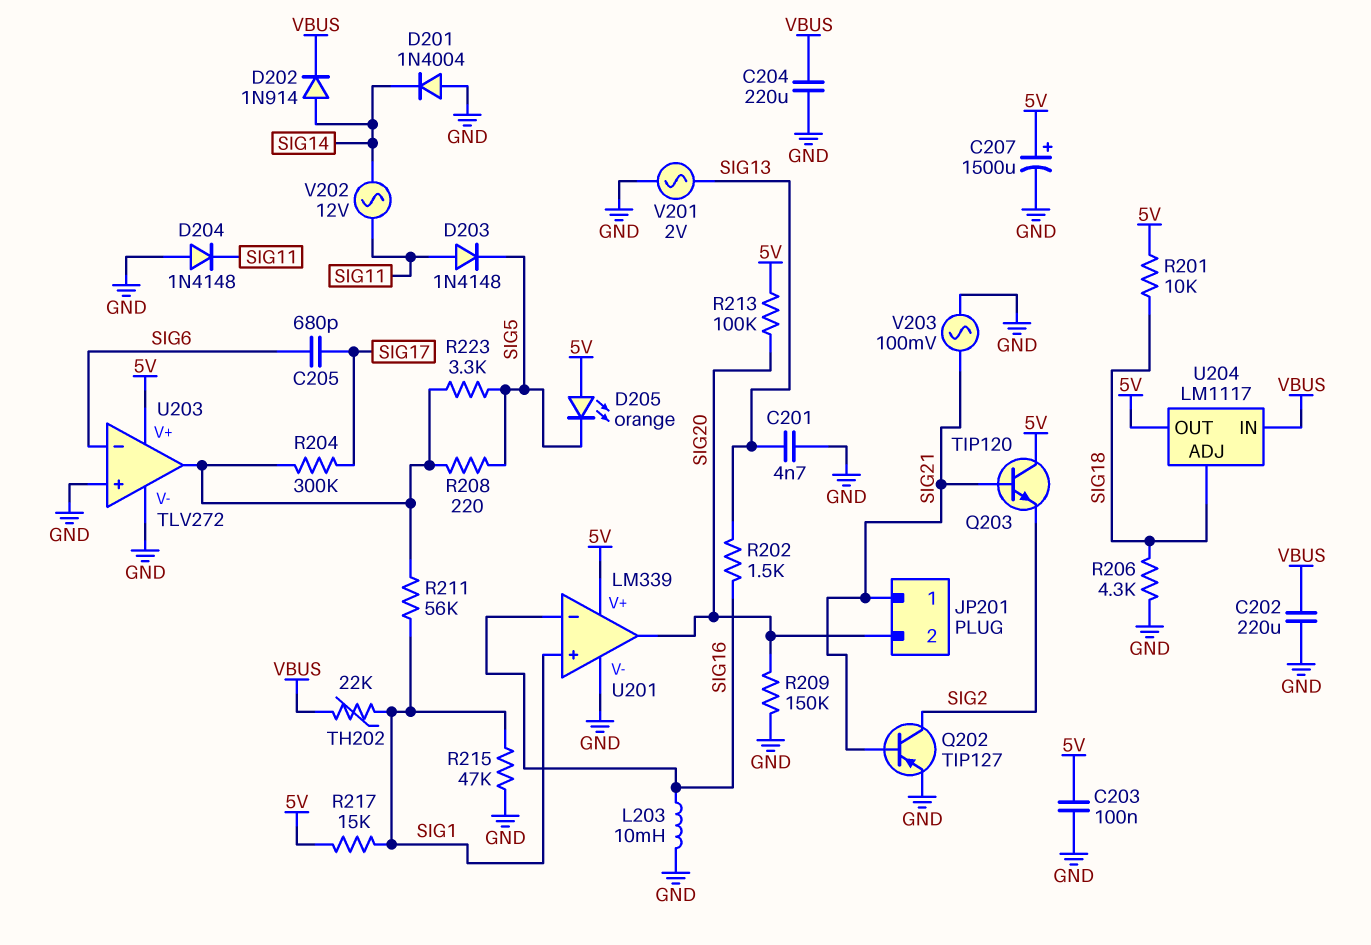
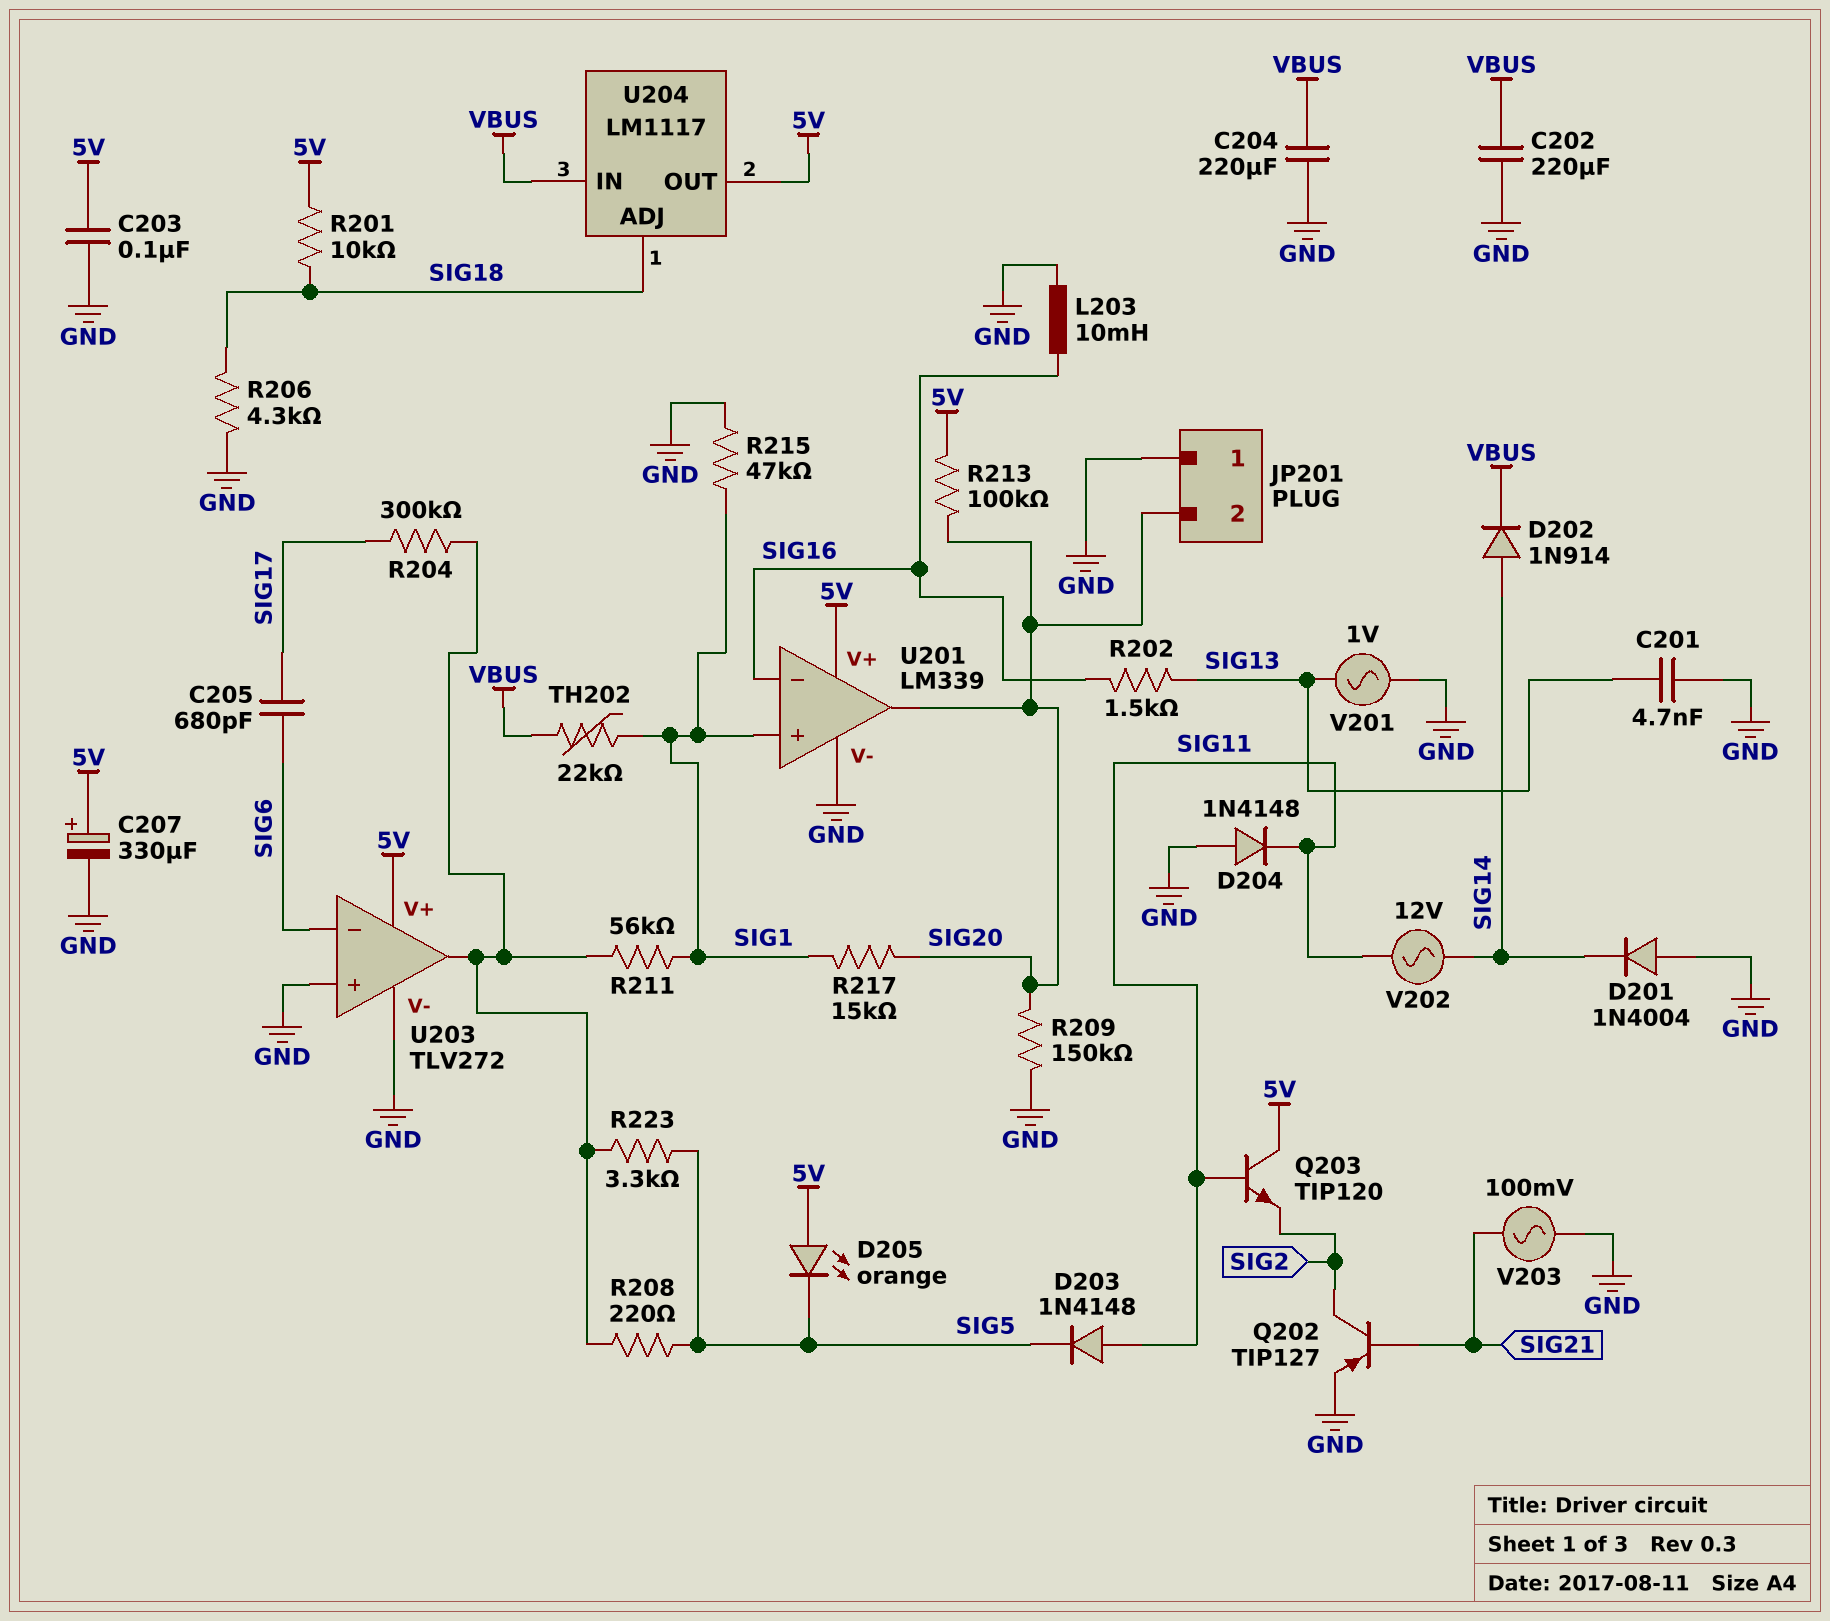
C207: 1500uF (plus 5V, minus GND) -> 330uF (plus 5V, minus GND)
JP201 pin 1: SIG21 -> GND
Q203: NPN TIP120 (B SIG21, C 5V, E SIG2) -> NPN TIP120 (B SIG11, C 5V, E SIG2)
R217: 15k (5V, SIG1) -> 15k (SIG1, SIG20)
V201: AC 2V (GND, SIG13) -> AC 1V (GND, SIG13)

